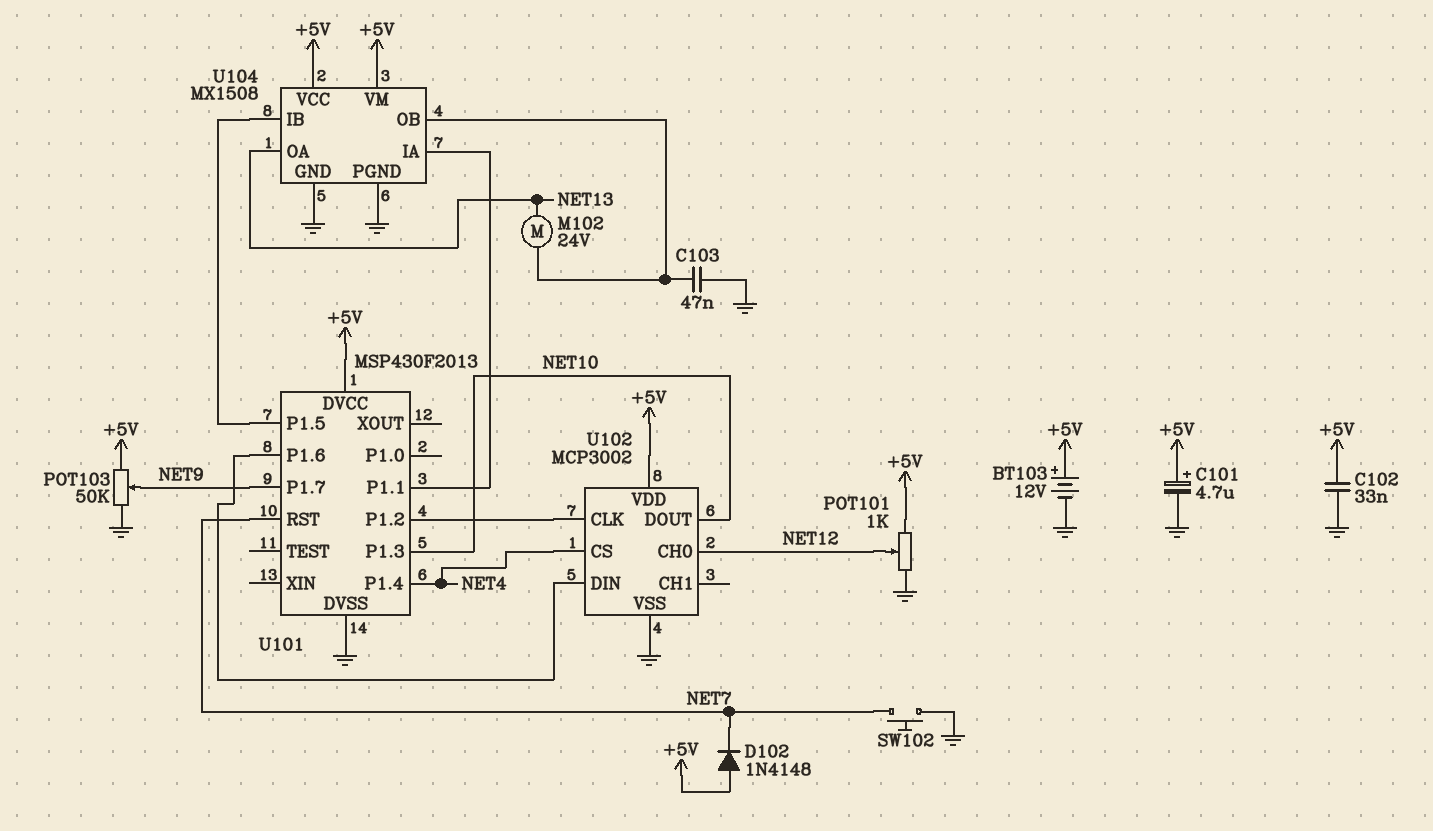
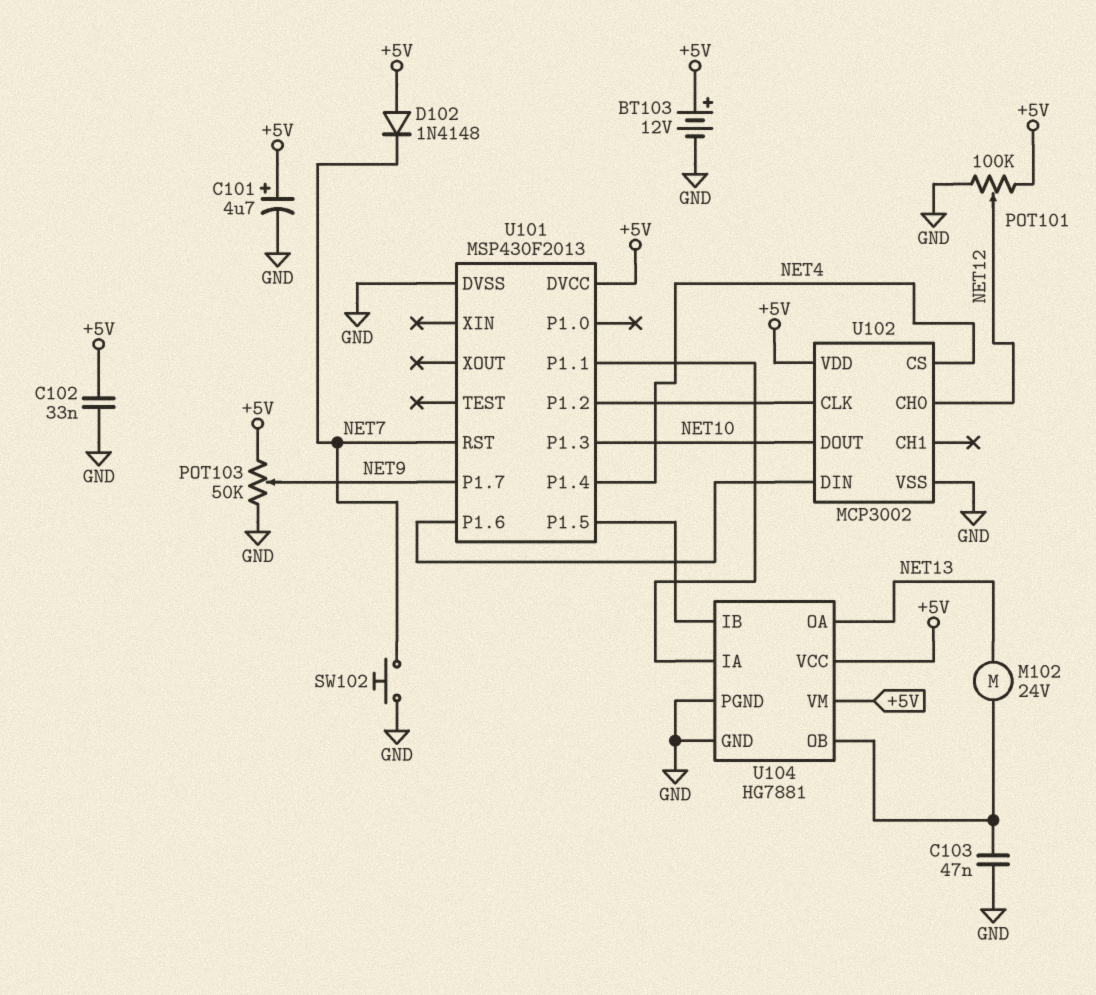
POT101: 1k (+5V, GND, wiper NET12) -> 100k (+5V, GND, wiper NET12)
U104: MX1508 -> HG7881

